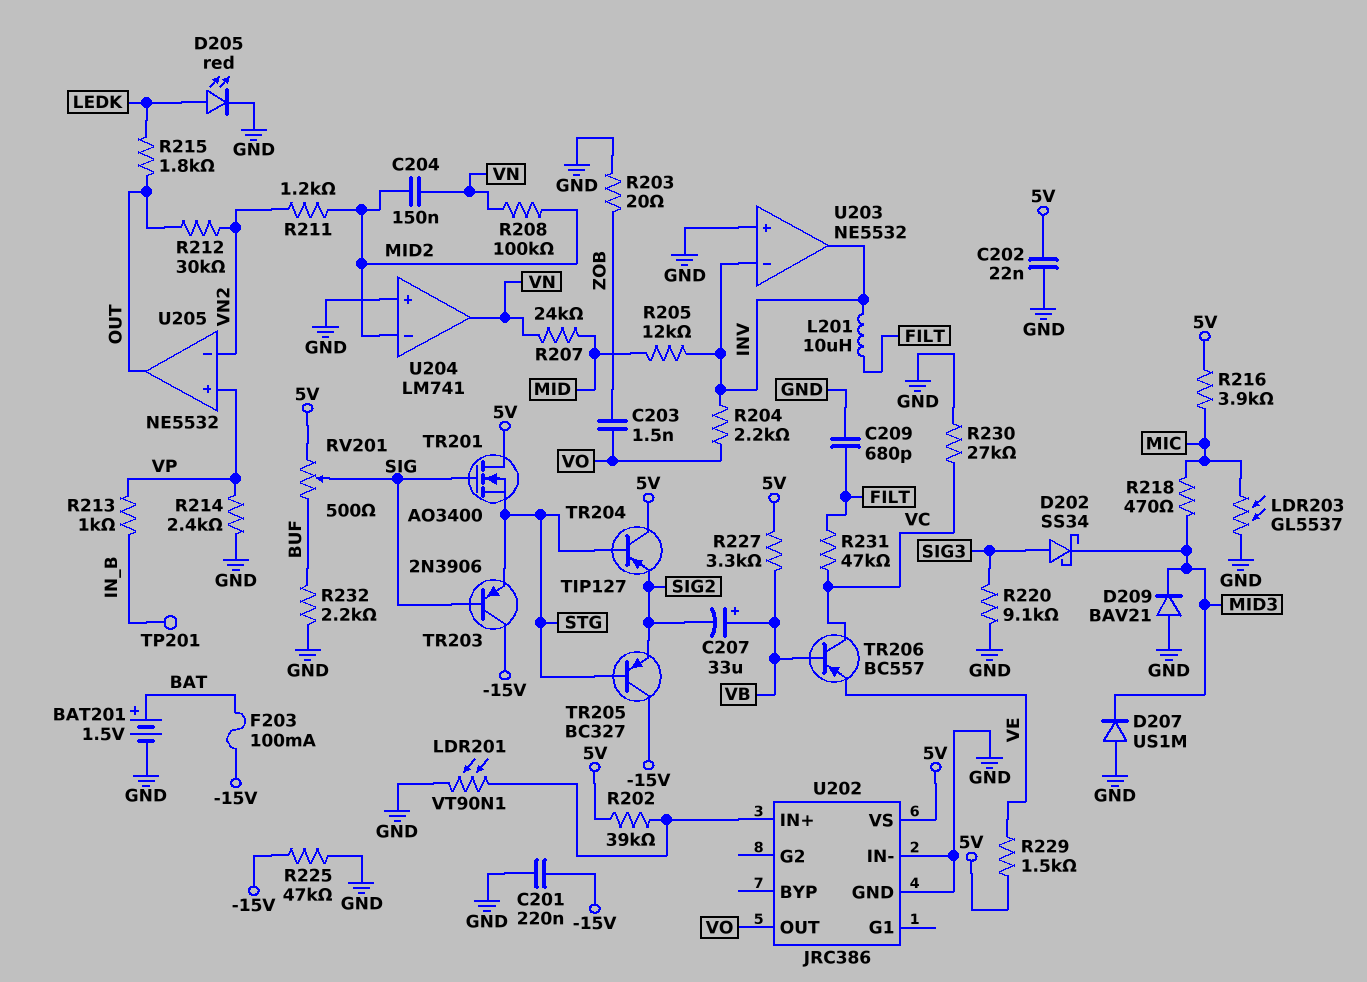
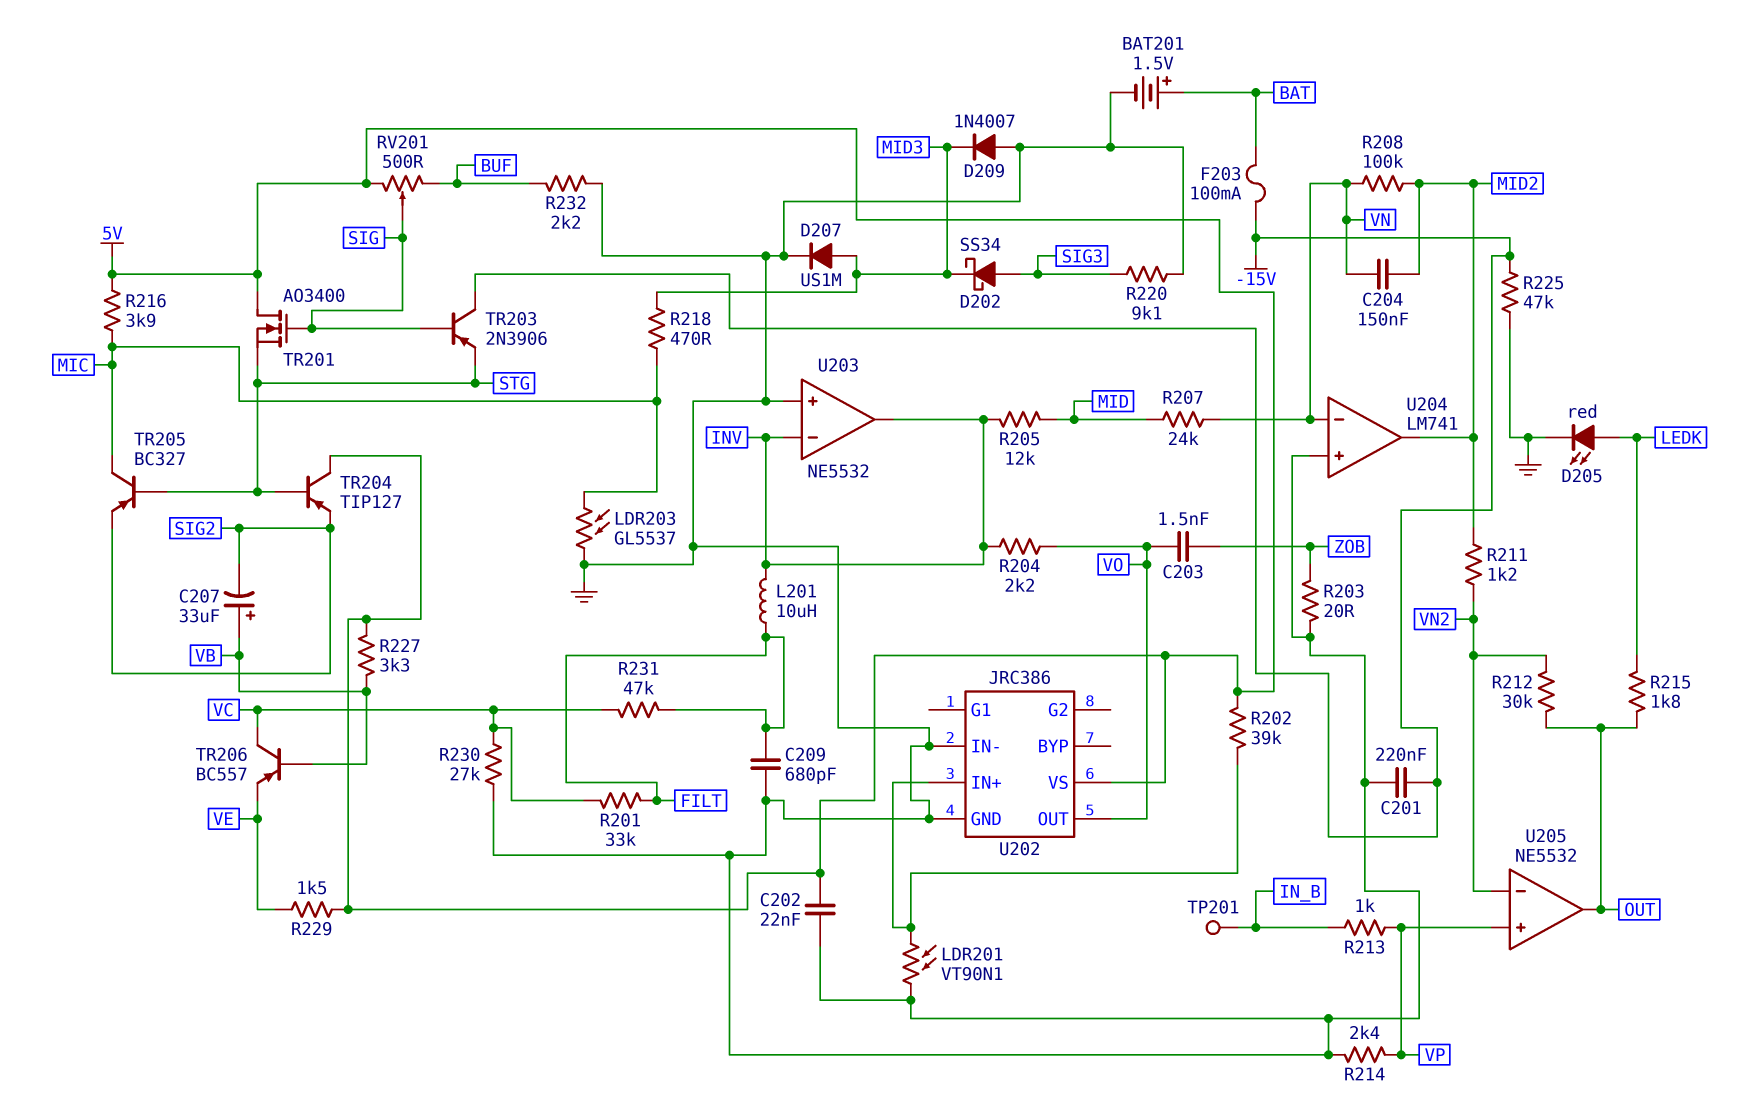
D207: diode US1M (A GND, K MID3) -> diode US1M (A MID3, K GND)
D209: diode BAV21 (A GND, K MID3) -> diode 1N4007 (A GND, K MID3)
R201: none -> 33k (FILT, VC)
TR205: PNP BC327 (B STG, C -15V, E SIG2) -> PNP BC327 (B STG, C MIC, E SIG2)
U204 pin in-: MID2 -> VN
U204 pin out: VN -> MID2

